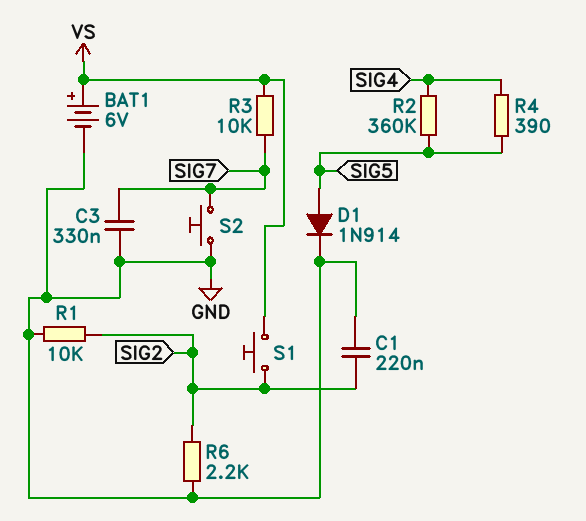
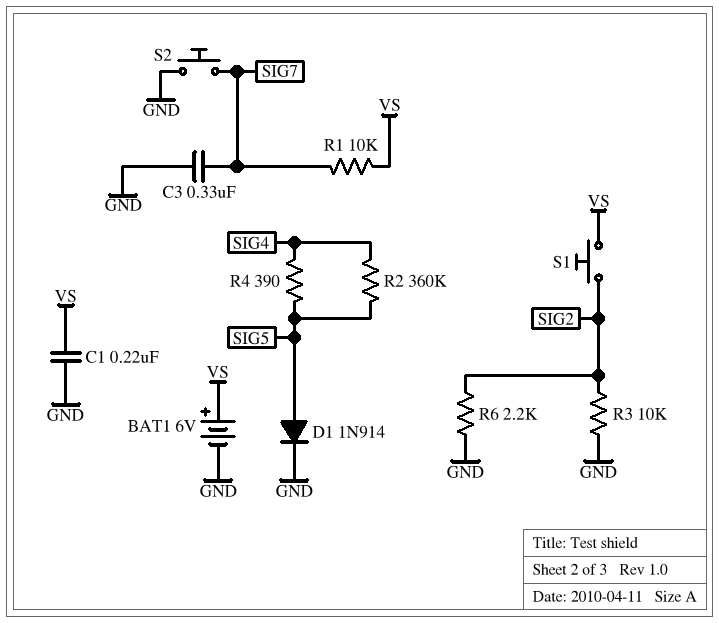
C1: 220nF (GND, SIG2) -> 220nF (GND, VS)
R1: 10k (GND, SIG2) -> 10k (SIG7, VS)
R3: 10k (SIG7, VS) -> 10k (GND, SIG2)

